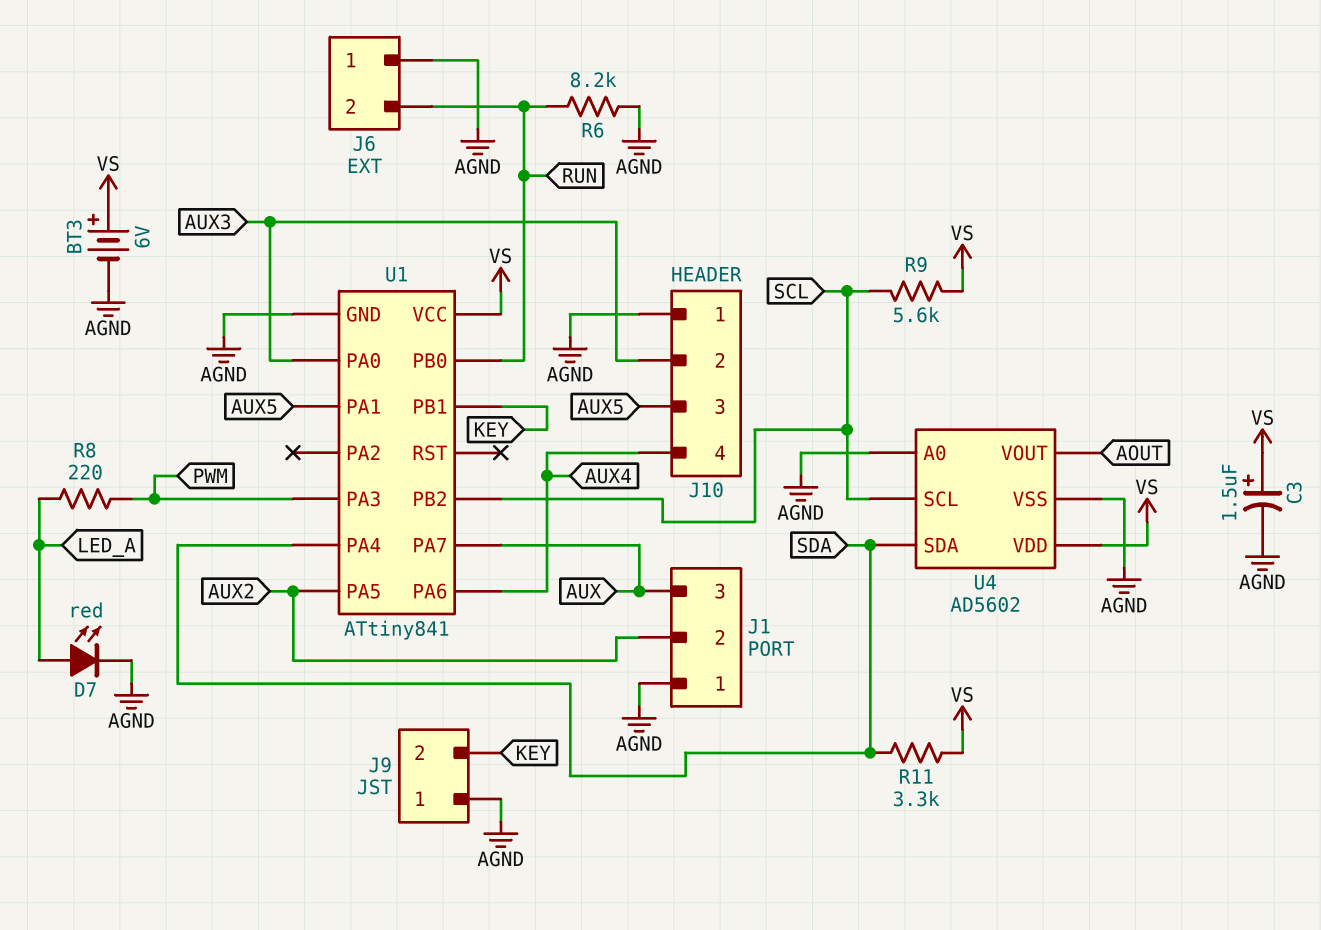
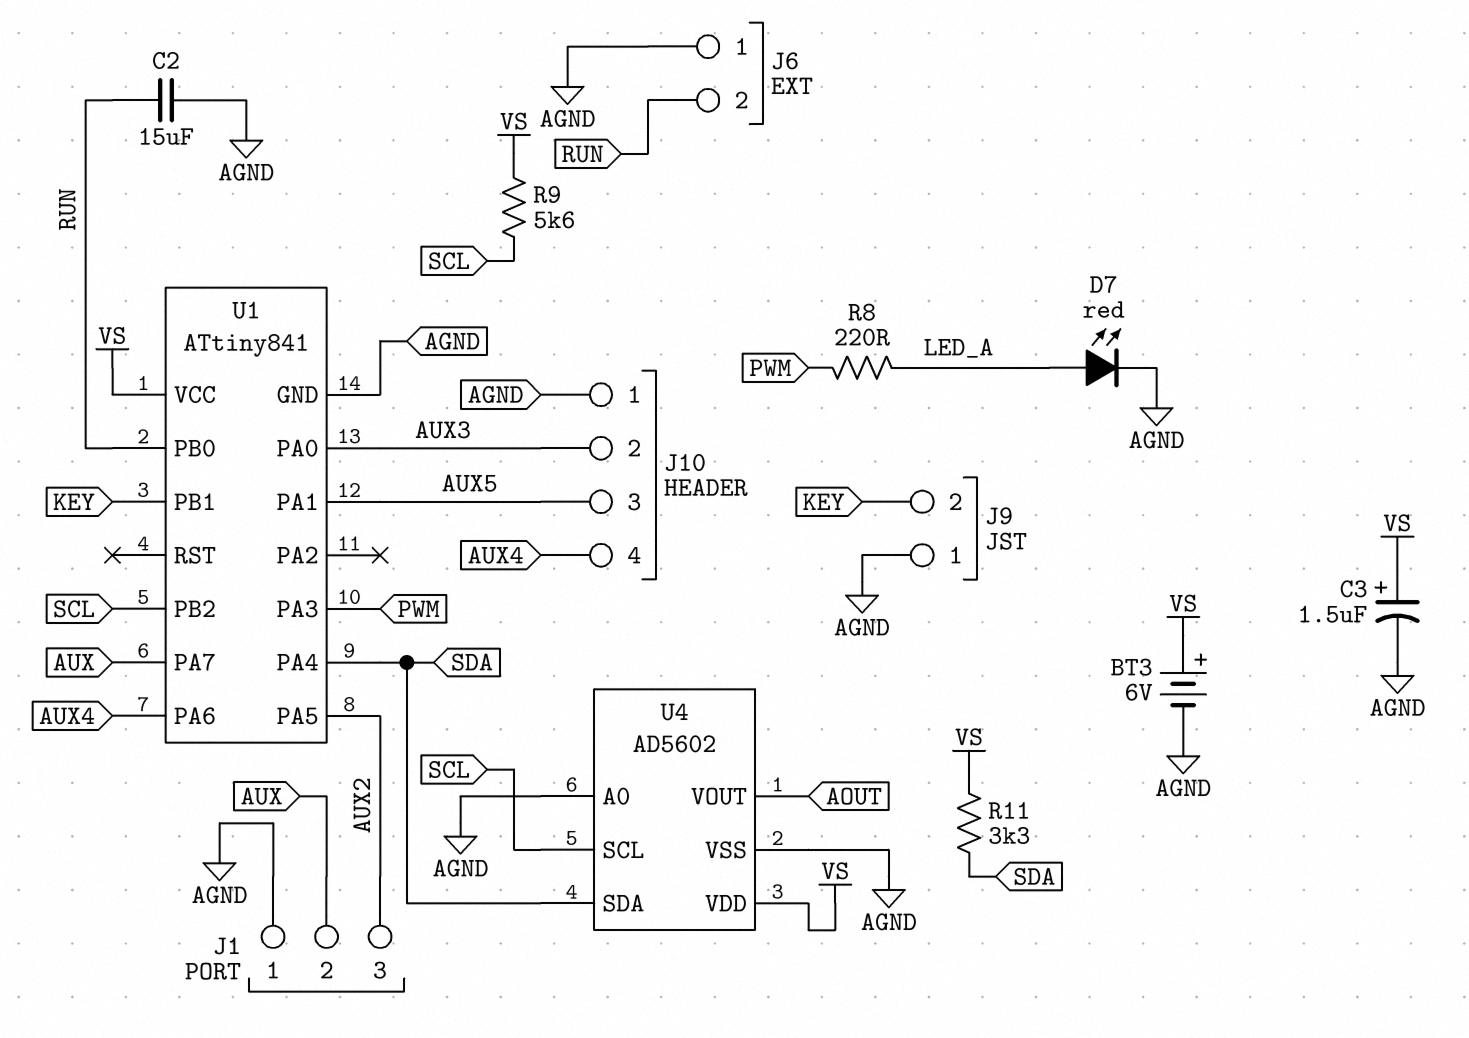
C2: none -> 15uF (AGND, RUN)
J1 pin 2: AUX2 -> AUX
J1 pin 3: AUX -> AUX2
R6: 8.2k (AGND, RUN) -> none

